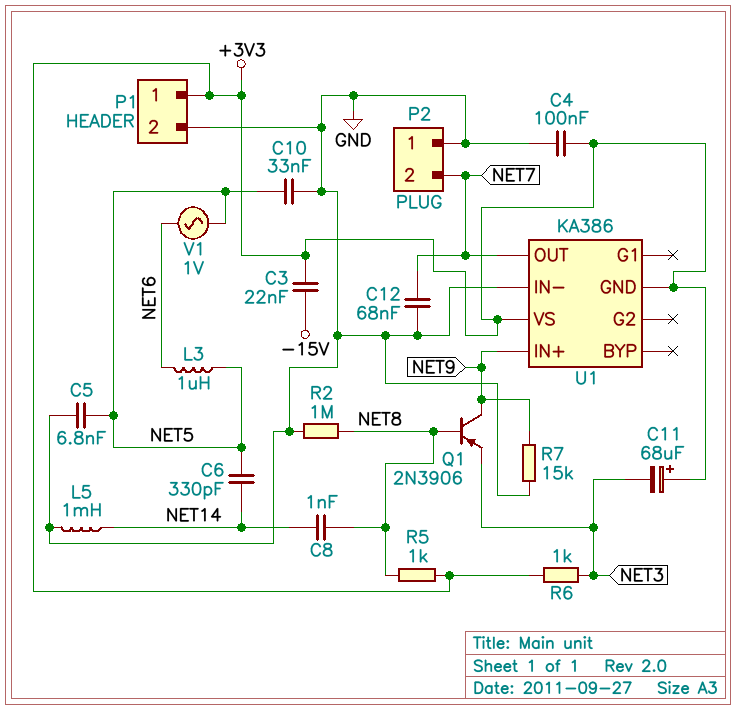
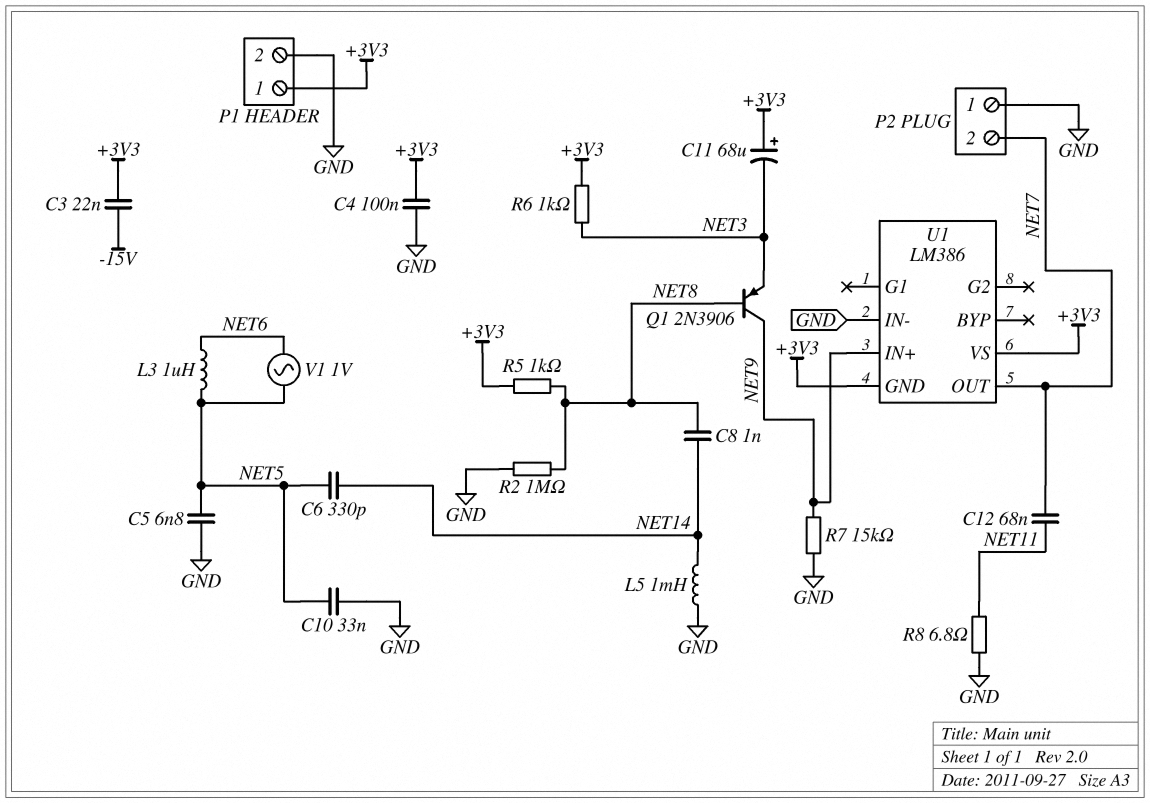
C12: 68nF (GND, NET7) -> 68nF (NET7, NET11)
R8: none -> 6.8 (GND, NET11)
U1: KA386 -> LM386

